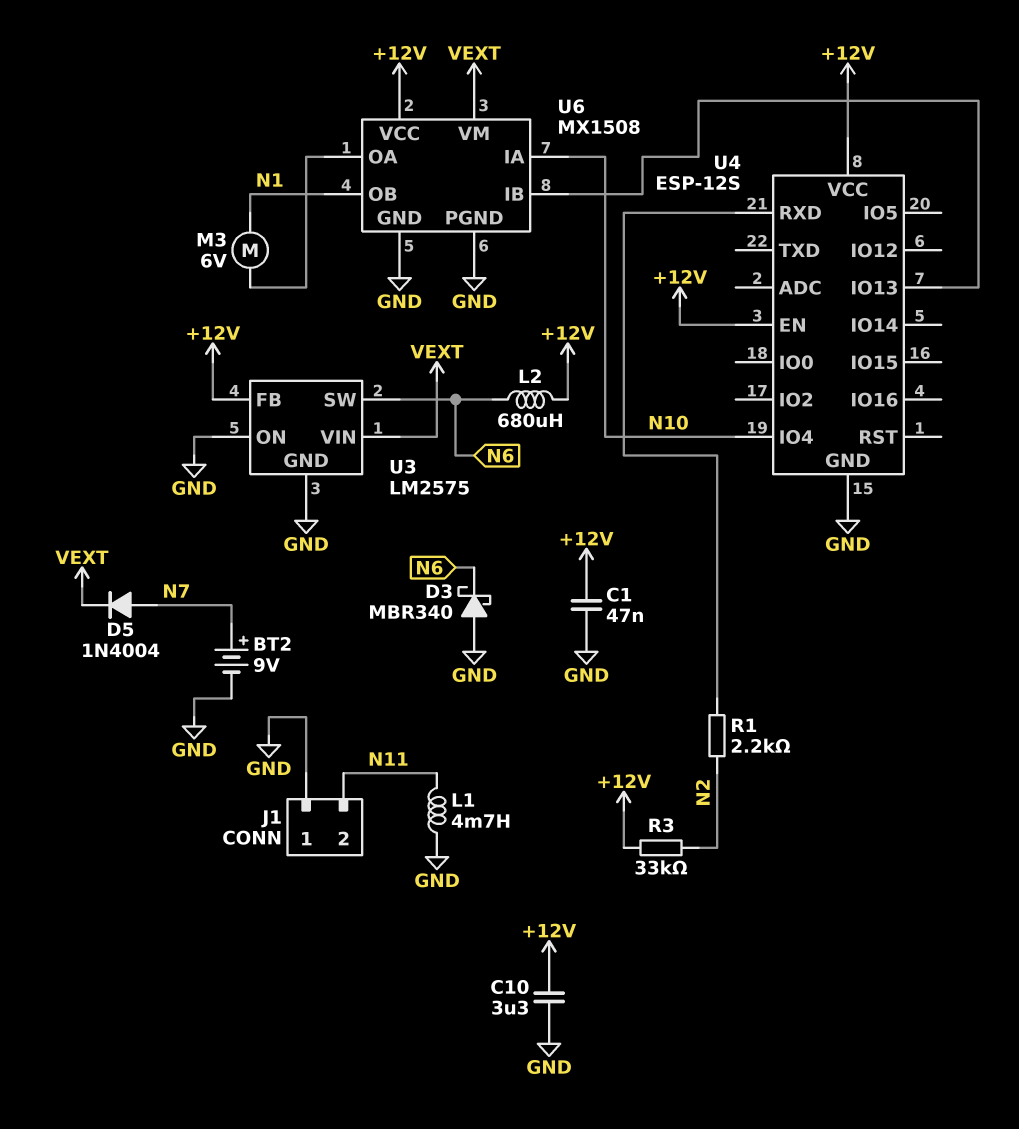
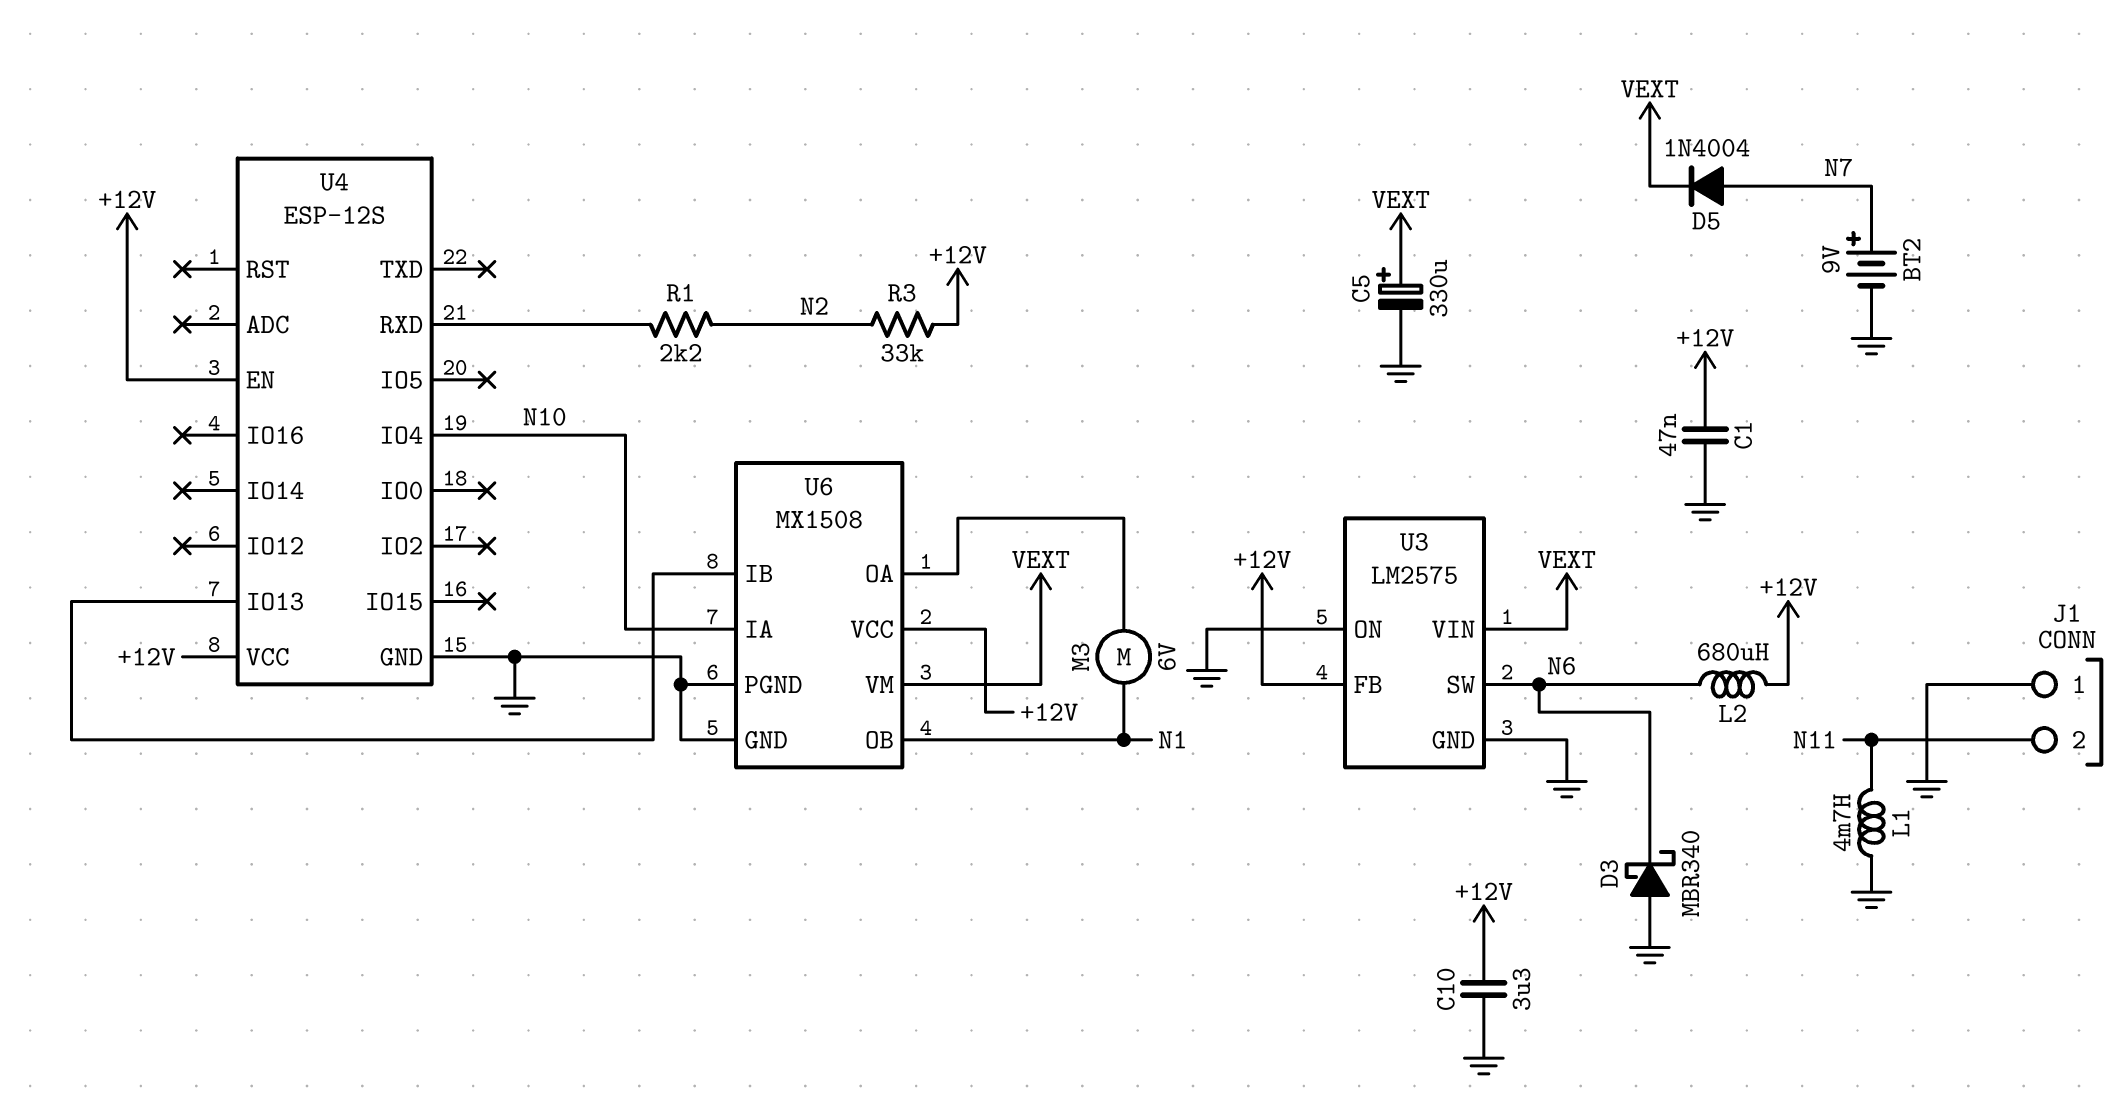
C5: none -> 330uF (plus VEXT, minus GND)

